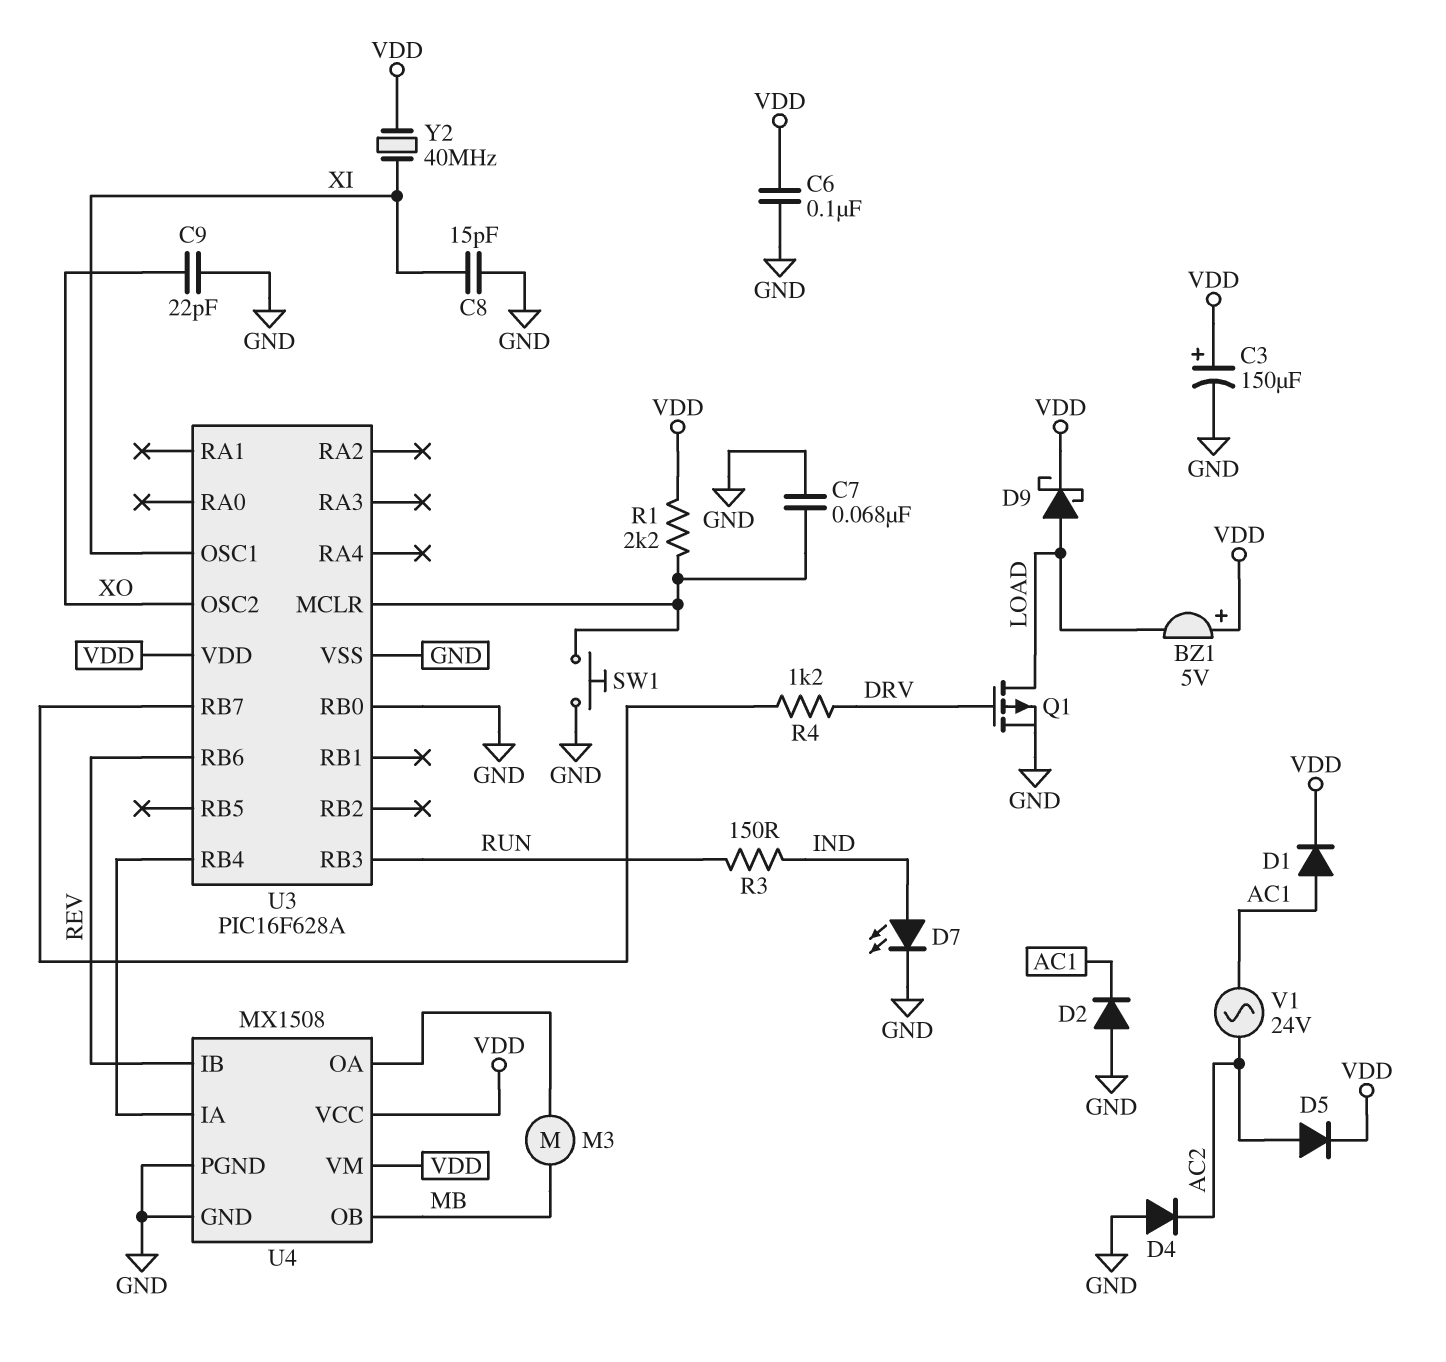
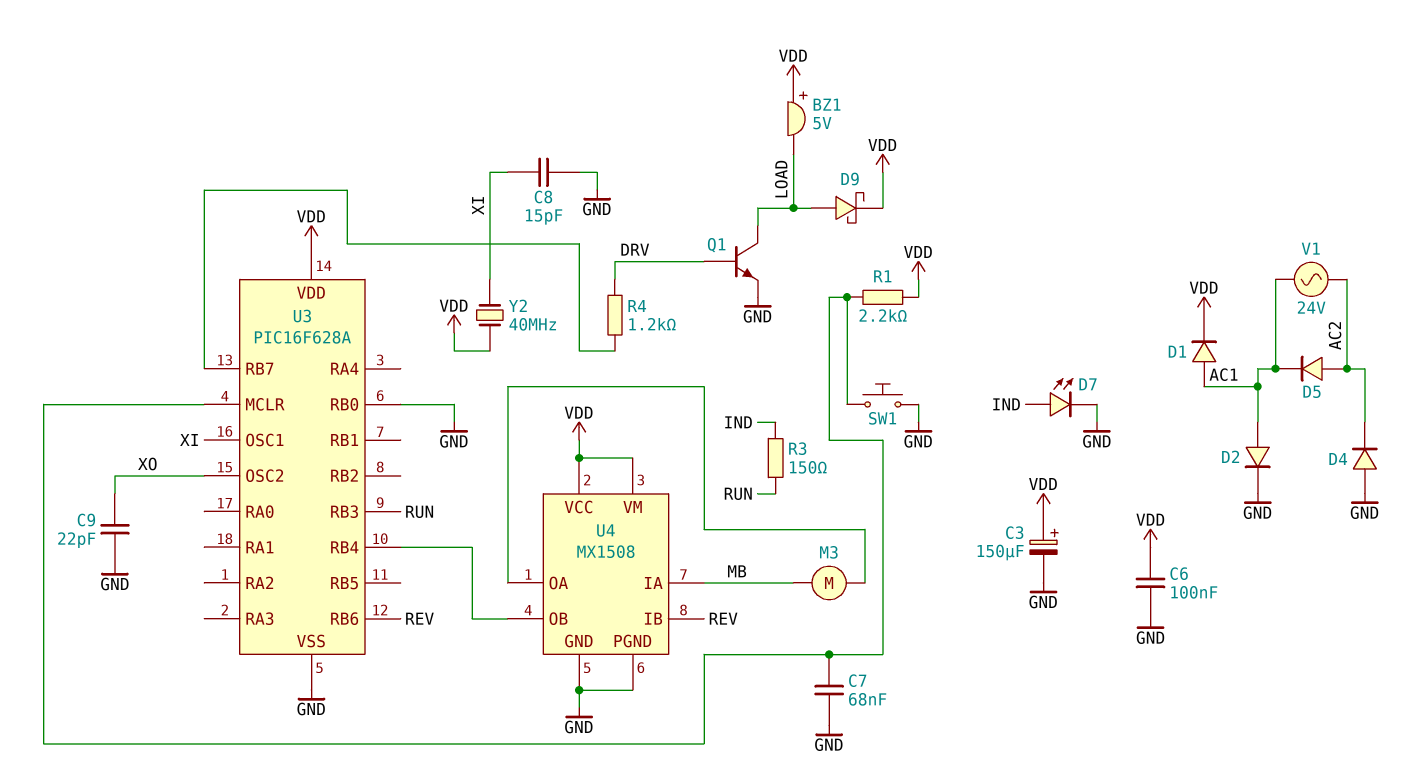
D2: diode (A GND, K AC1) -> diode (A AC1, K GND)
D5: diode (A AC2, K VDD) -> diode (A AC2, K AC1)
Q1: PMOS (G DRV, D LOAD, S GND) -> NPN (B DRV, C LOAD, E GND)
U4 pin IA: U3/RB4 -> MB
U4 pin OB: MB -> U3/RB4

